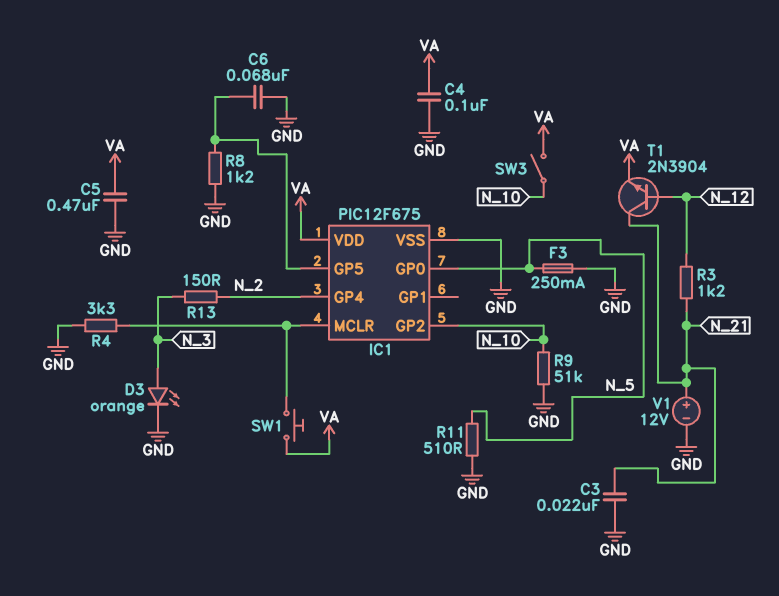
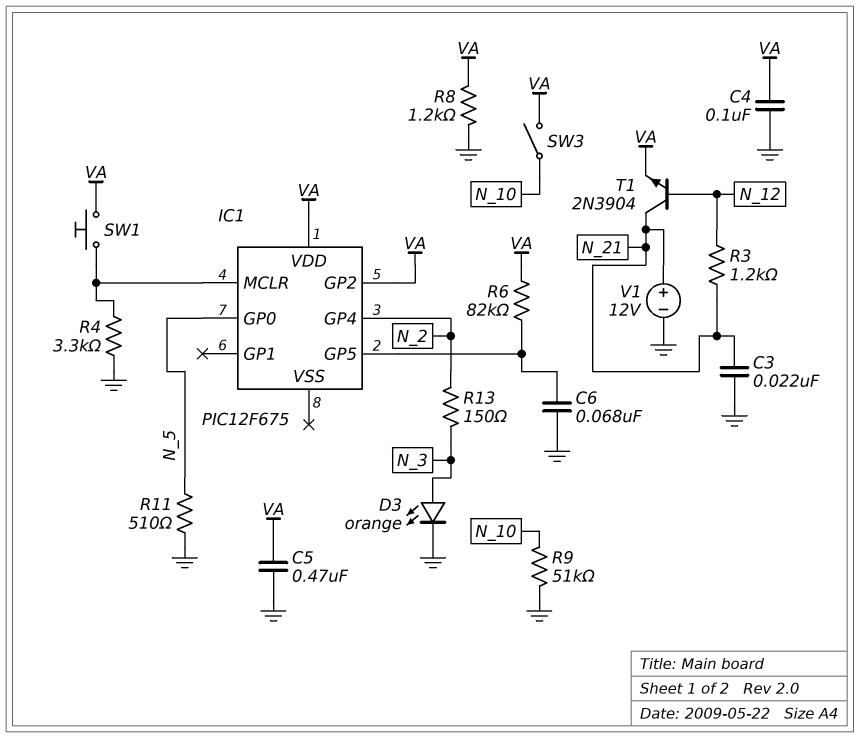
F3: 250mA (GND, N_5) -> none
IC1 pin GP2: N_10 -> VA
IC1 pin VSS: GND -> none
R6: none -> 82k (IC1/GP5, VA)
R8: 1.2k (GND, IC1/GP5) -> 1.2k (GND, VA)

